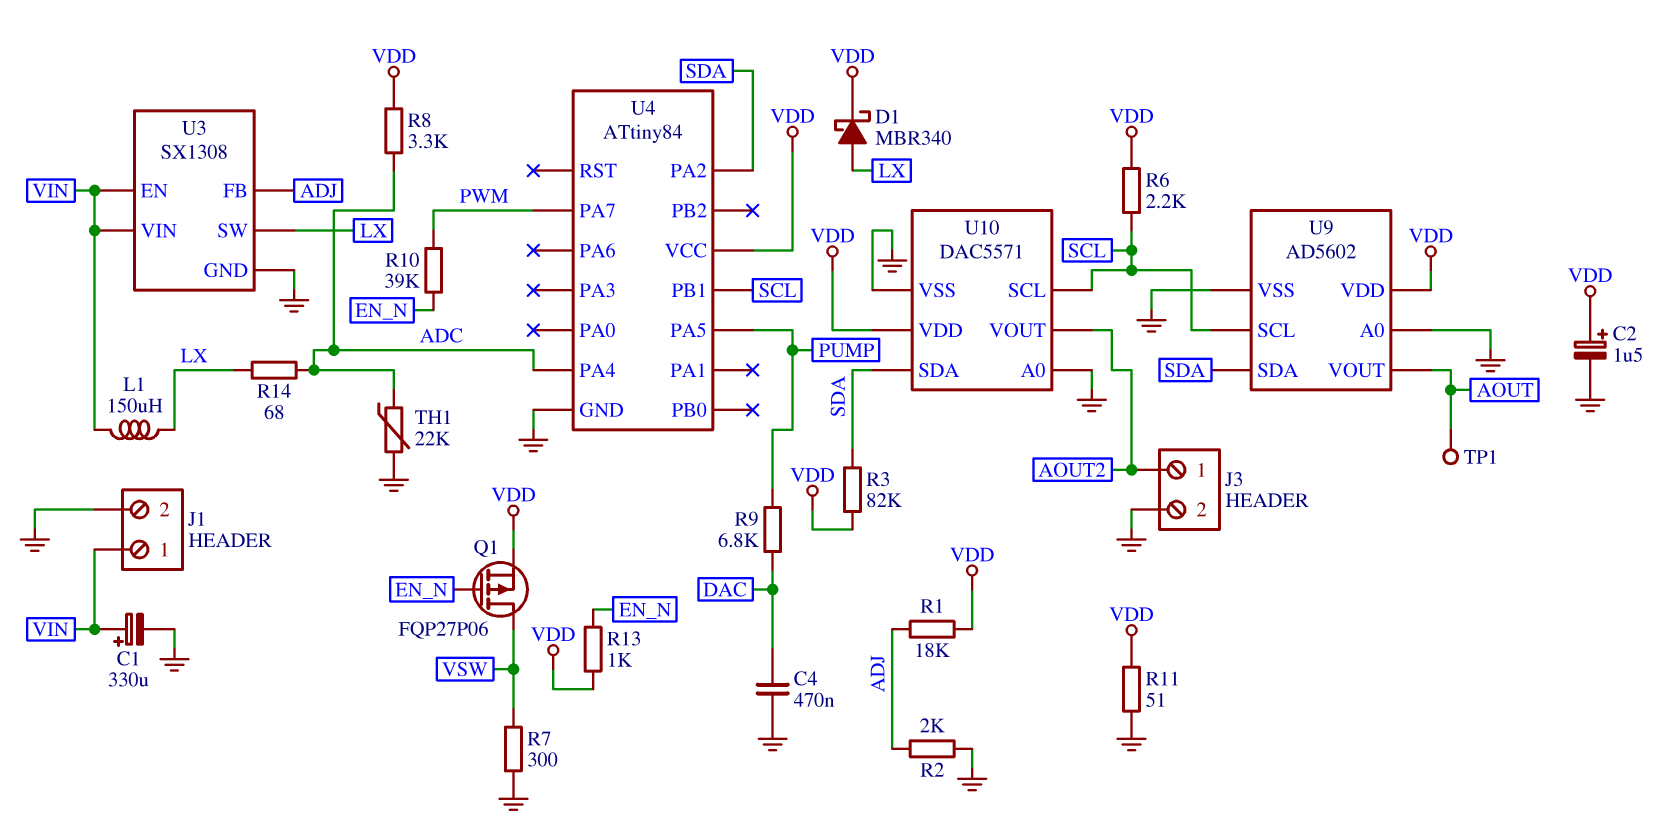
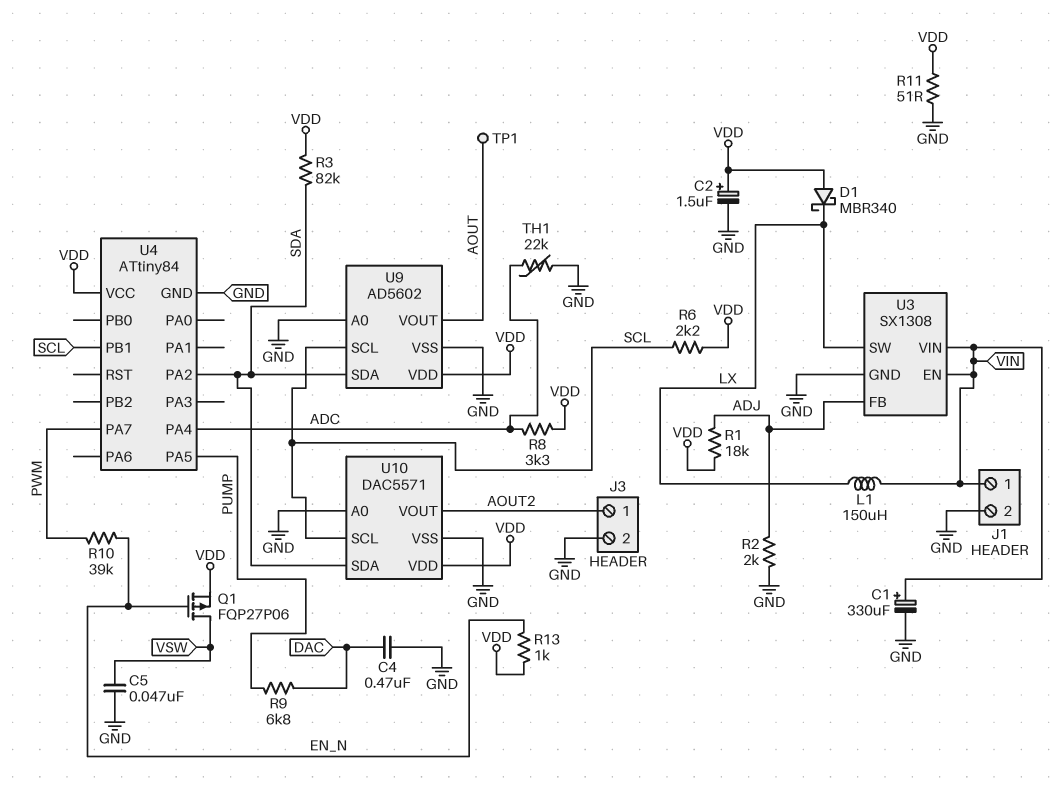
C5: none -> 47nF (GND, VSW)
D1: schottky MBR340 (A LX, K VDD) -> schottky MBR340 (A VDD, K LX)
R7: 300 (GND, VSW) -> none
R14: 68 (ADC, LX) -> none

